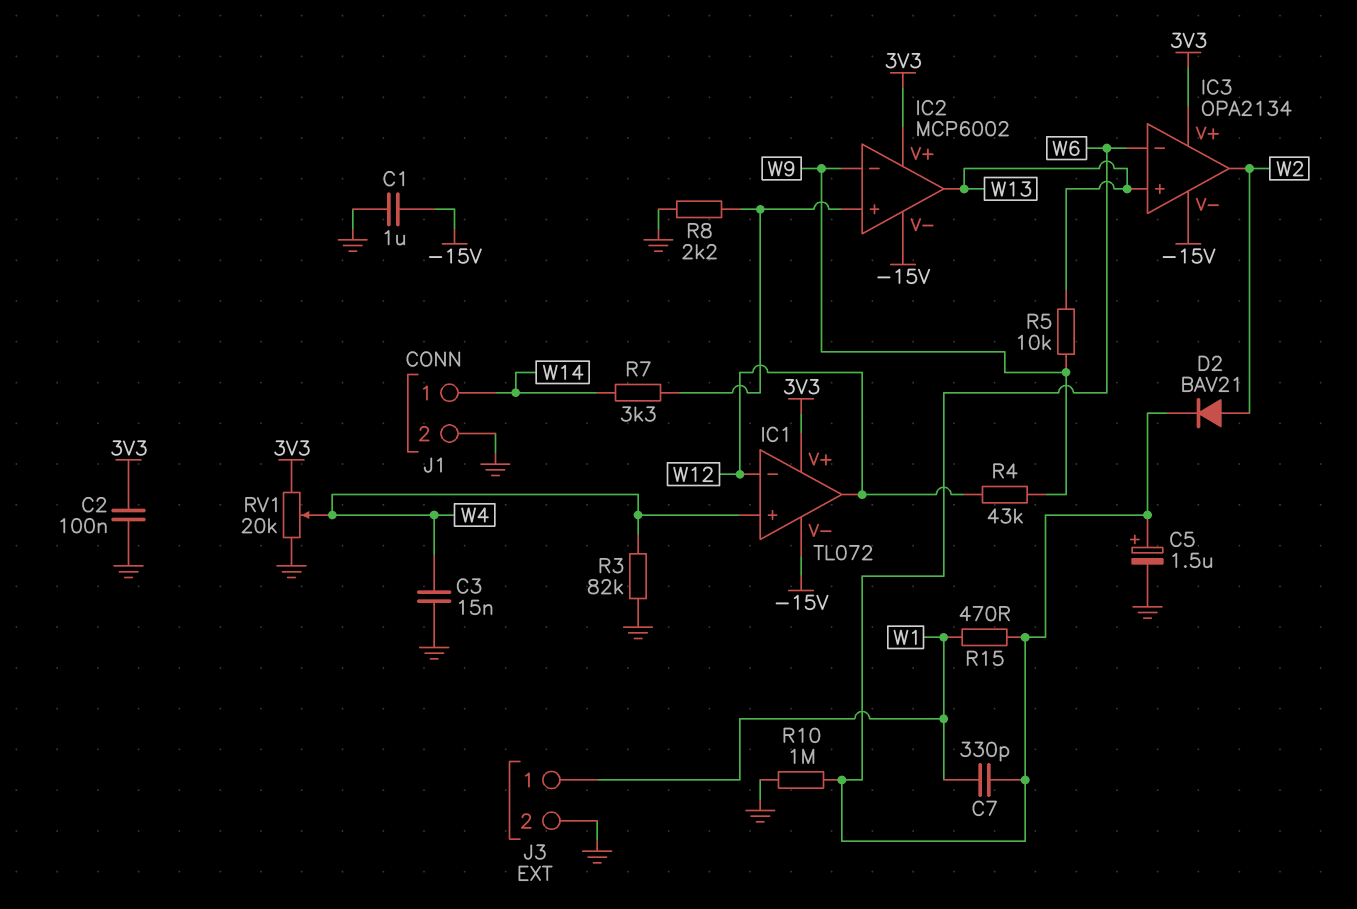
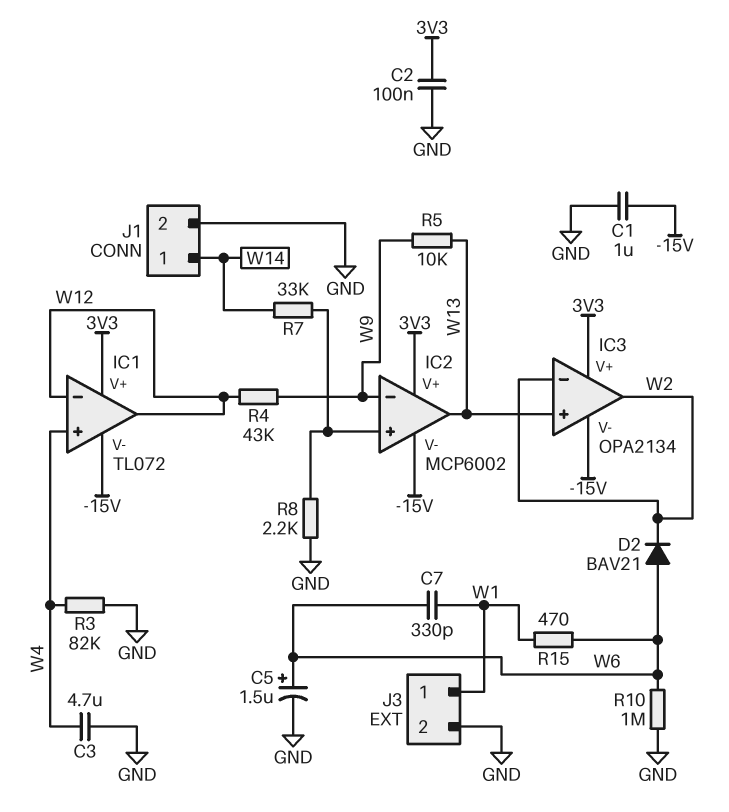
C3: 15nF (GND, W4) -> 4.7uF (GND, W4)
D2: diode BAV21 (A W2, K W6) -> diode BAV21 (A W6, K W2)
IC3 pin in-: W6 -> W2
R7: 3.3k (IC2/in+, W14) -> 33k (IC2/in+, W14)
RV1: 20k (3V3, GND, wiper W4) -> none

